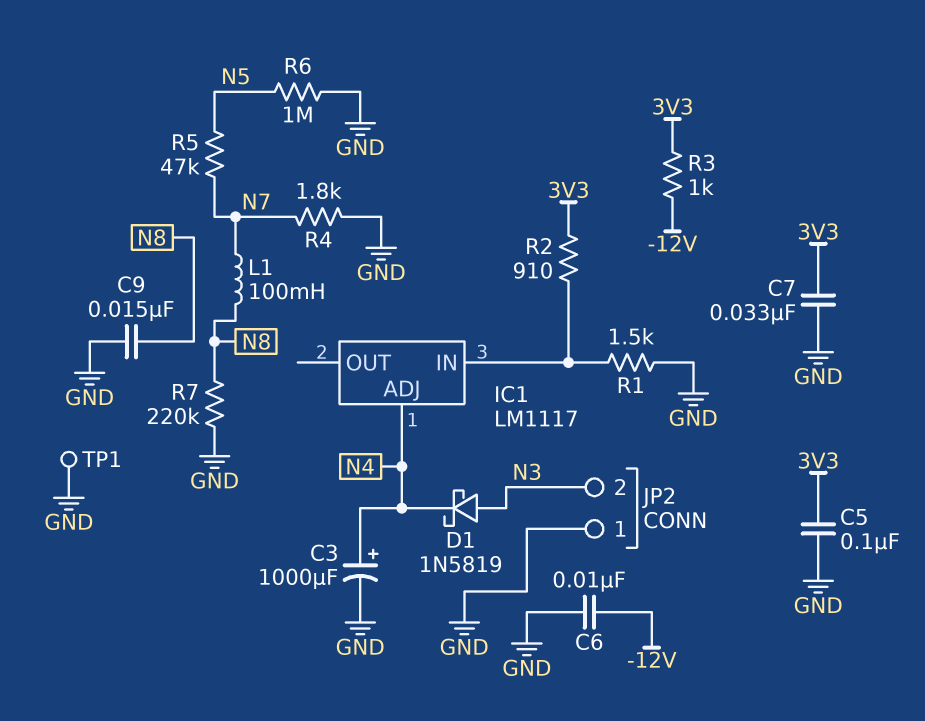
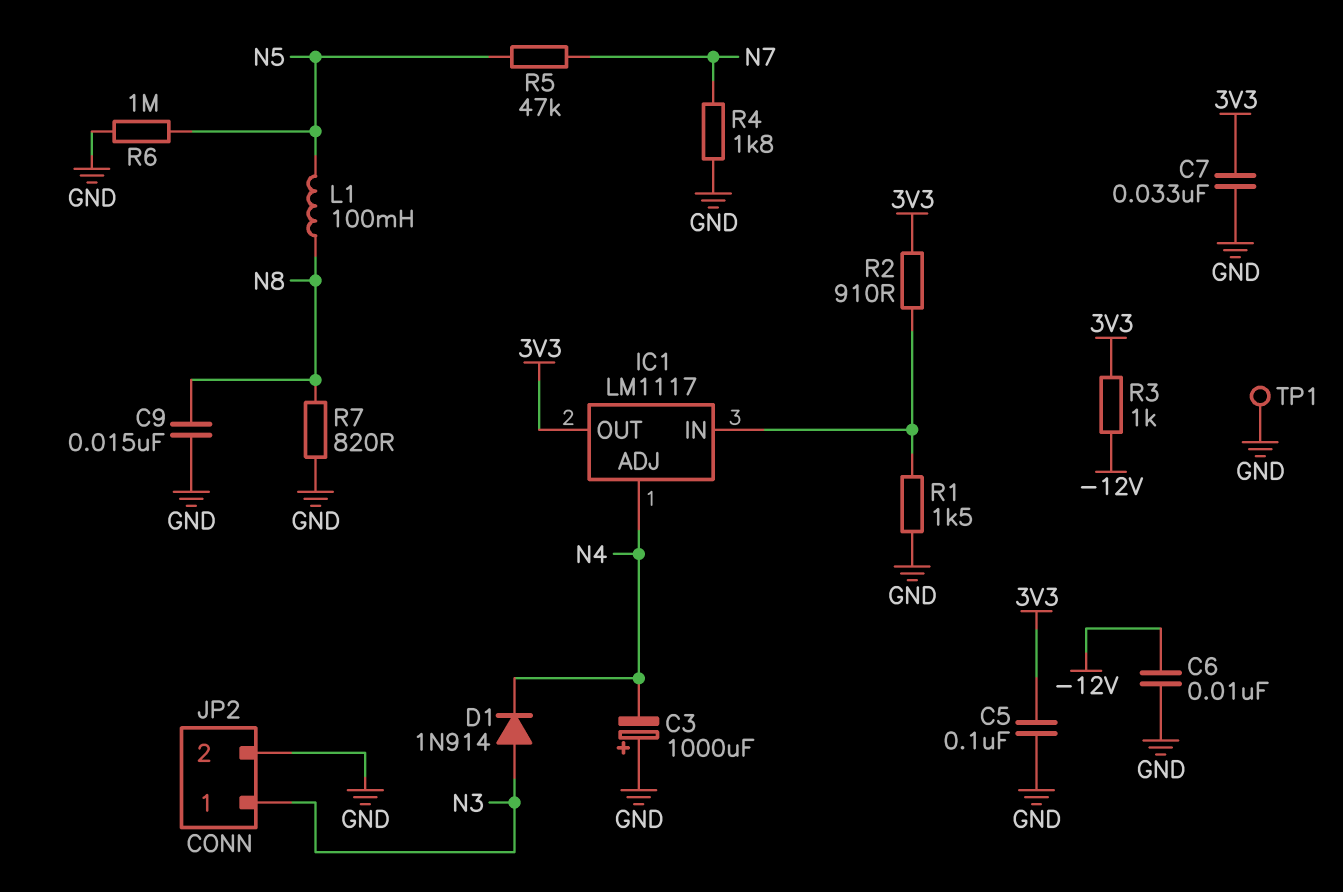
C3: 1000uF (plus N4, minus GND) -> 1000uF (plus GND, minus N4)
D1: schottky 1N5819 (A N3, K N4) -> diode 1N914 (A N3, K N4)
IC1 pin OUT: none -> 3V3
JP2 pin 1: GND -> N3
JP2 pin 2: N3 -> GND
L1: 100mH (N7, N8) -> 100mH (N5, N8)
R7: 220k (GND, N8) -> 820 (GND, N8)

